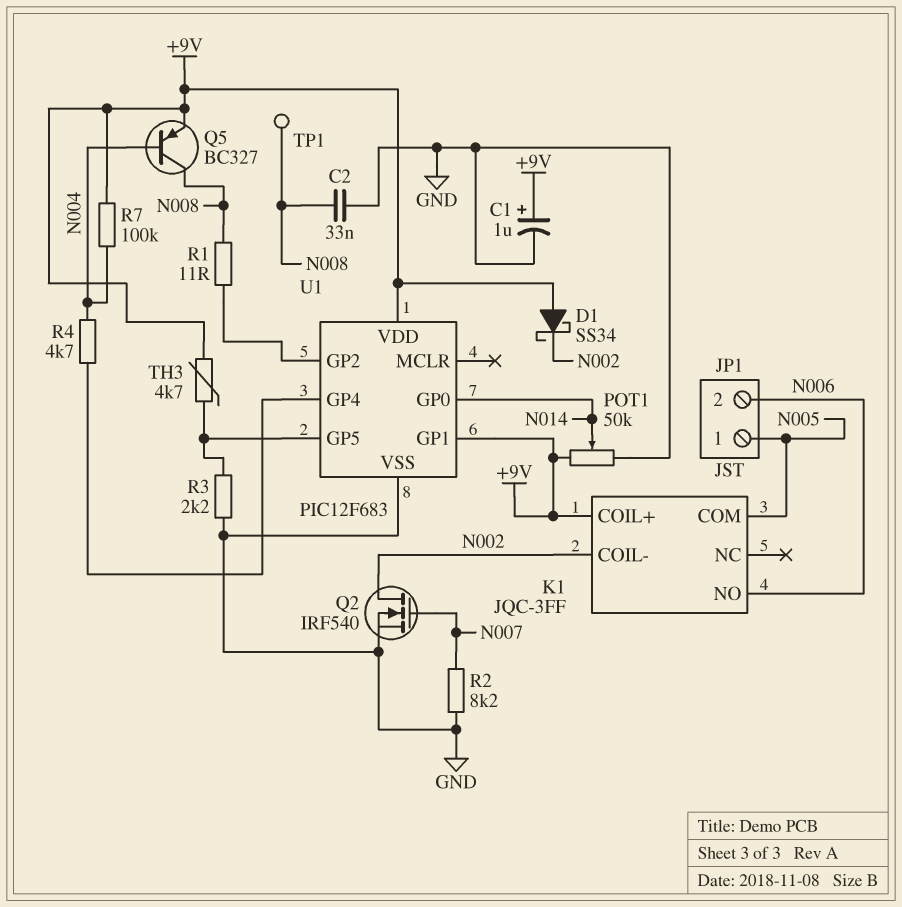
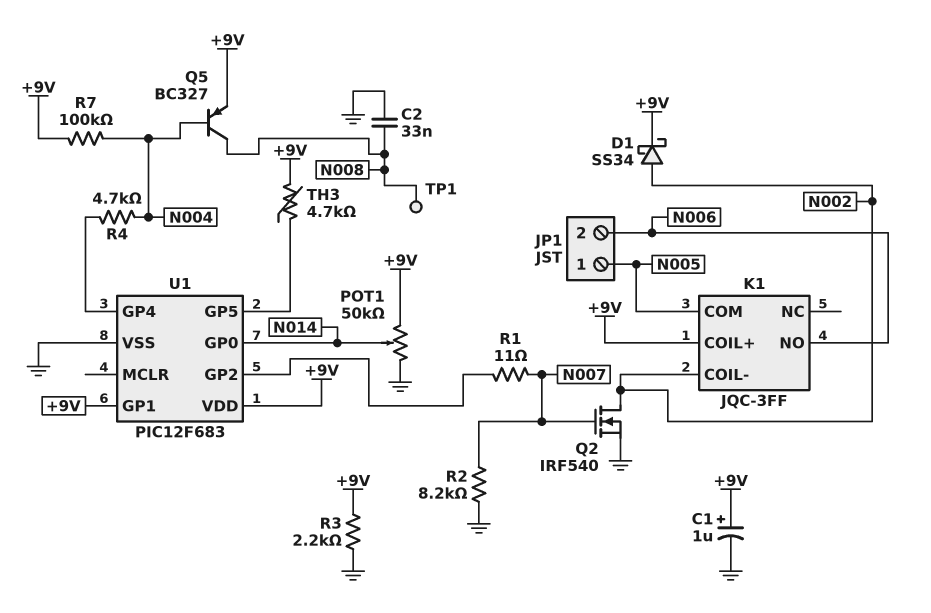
D1: schottky SS34 (A +9V, K N002) -> schottky SS34 (A N002, K +9V)
R1: 11 (N008, U1/GP2) -> 11 (N007, U1/GP2)
R3: 2.2k (GND, U1/GP5) -> 2.2k (+9V, GND)

